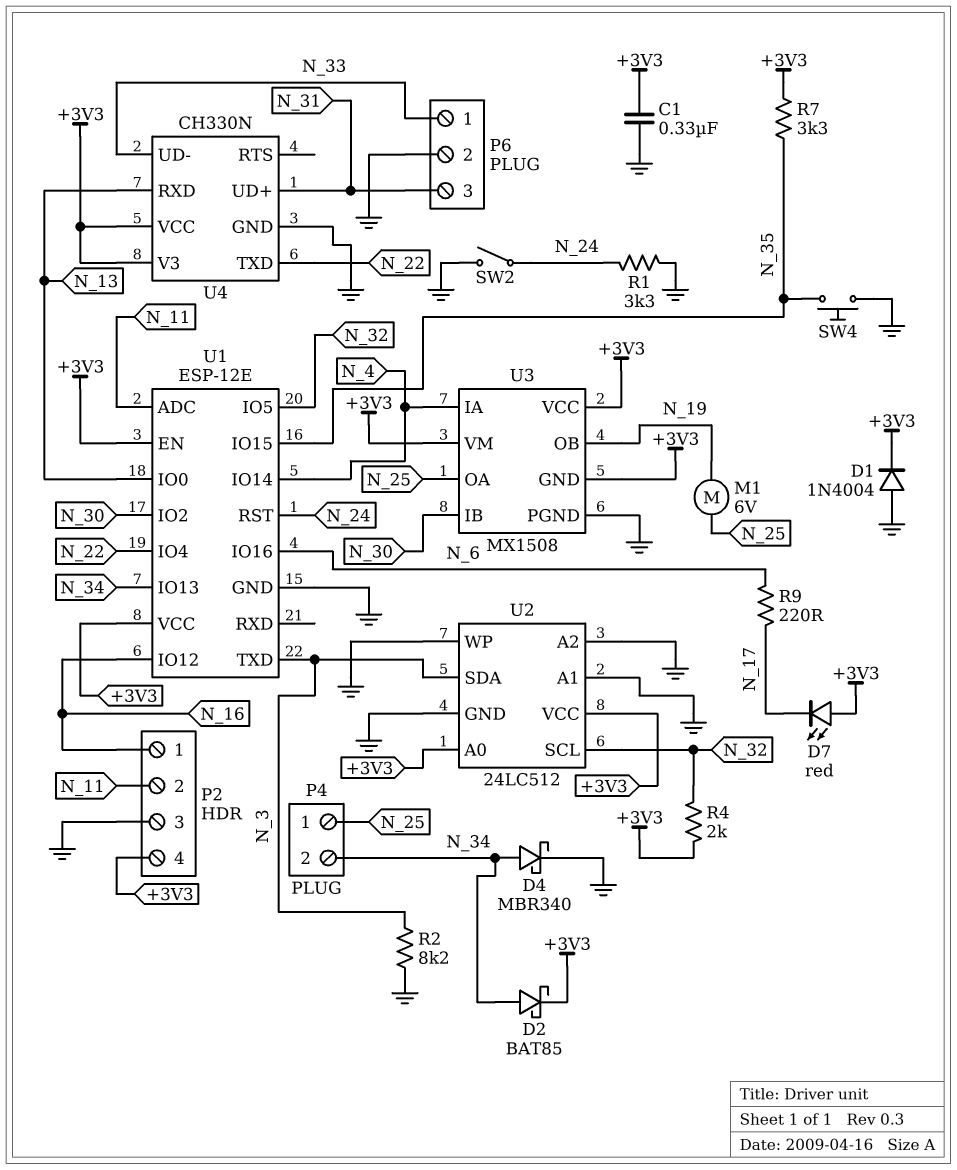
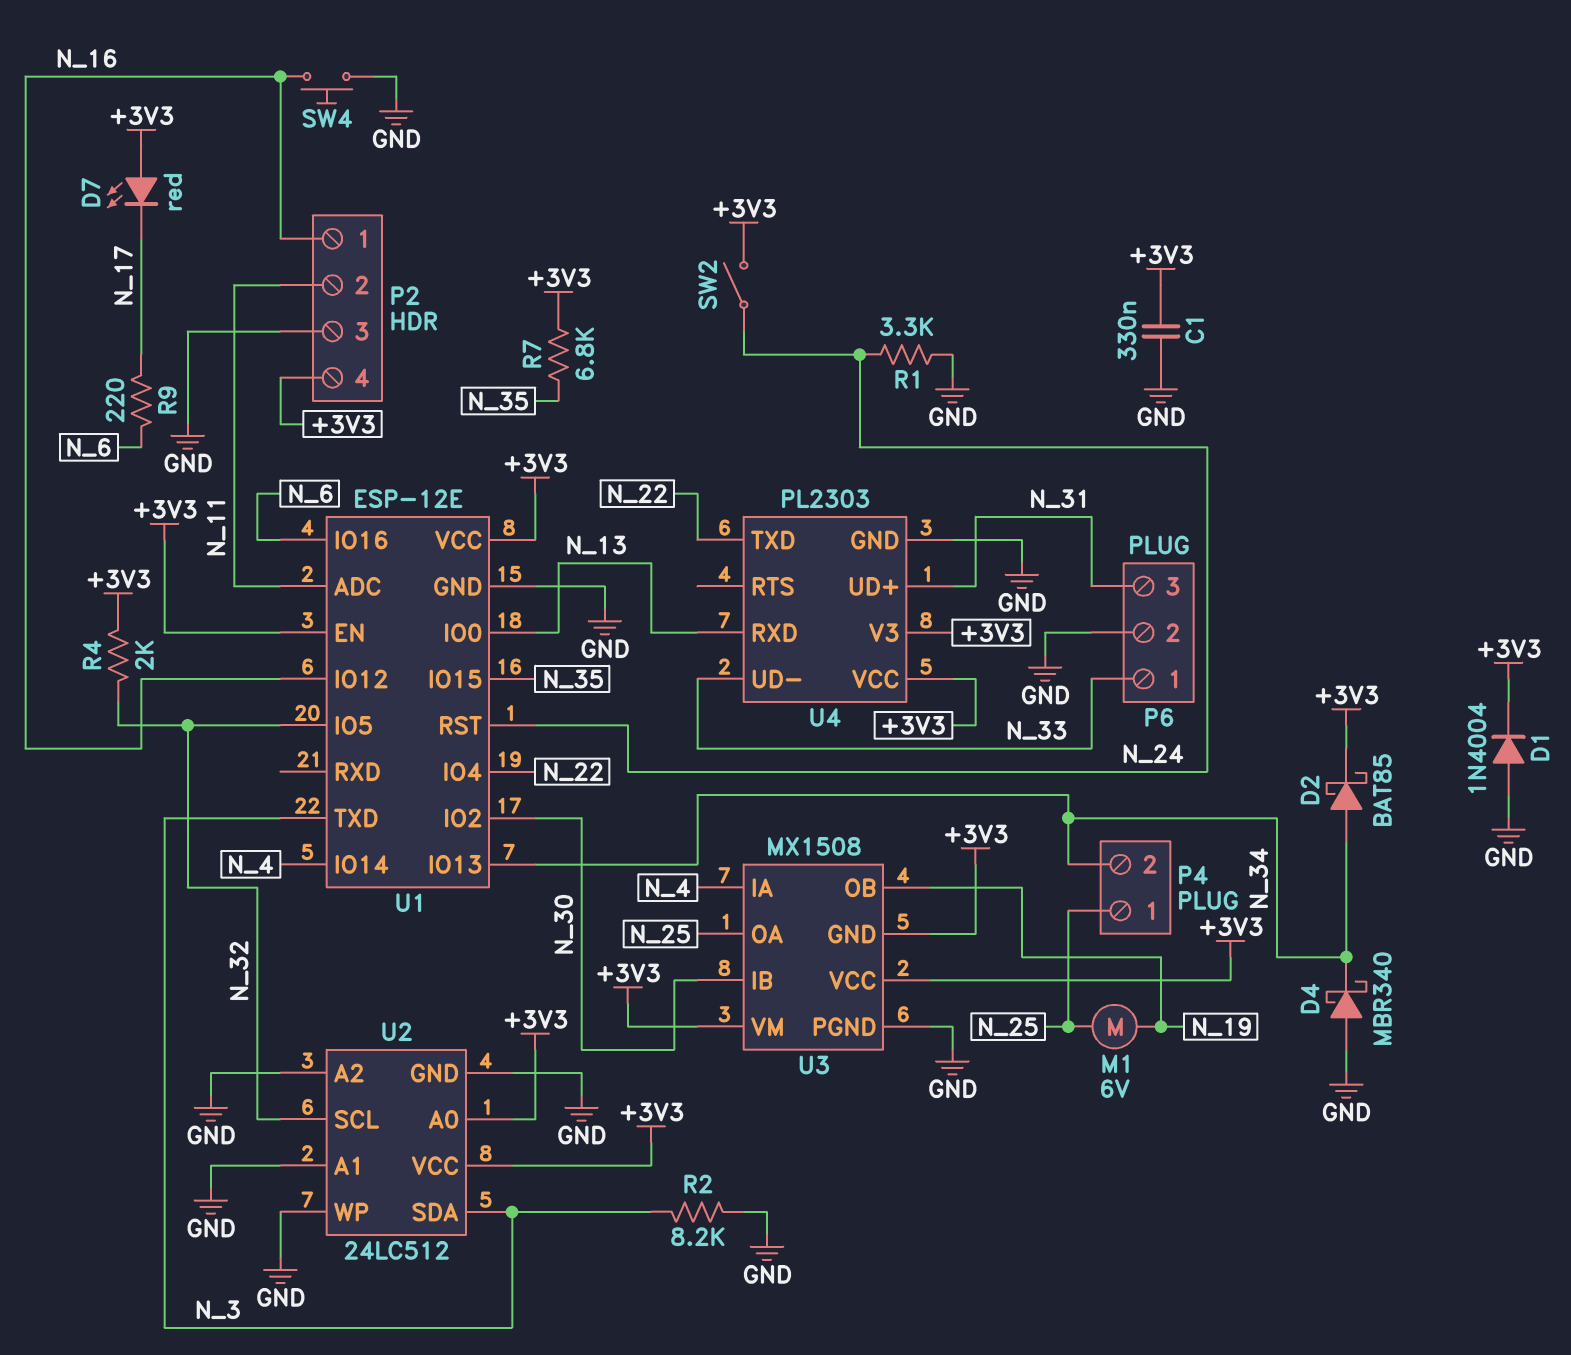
D4: schottky MBR340 (A N_34, K GND) -> schottky MBR340 (A GND, K N_34)
R7: 3.3k (+3V3, N_35) -> 6.8k (+3V3, N_35)
SW2: switch (GND, N_24) -> switch (+3V3, N_24)
SW4: button (GND, N_35) -> button (GND, N_16)
U4: CH330N -> PL2303

